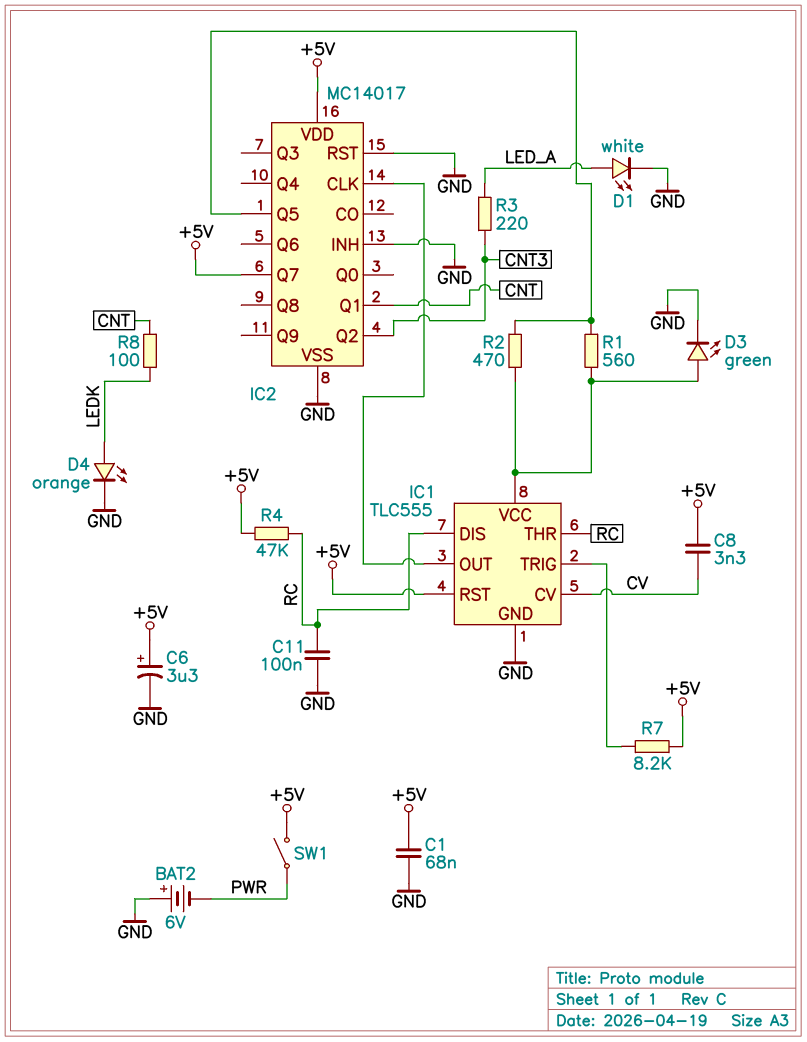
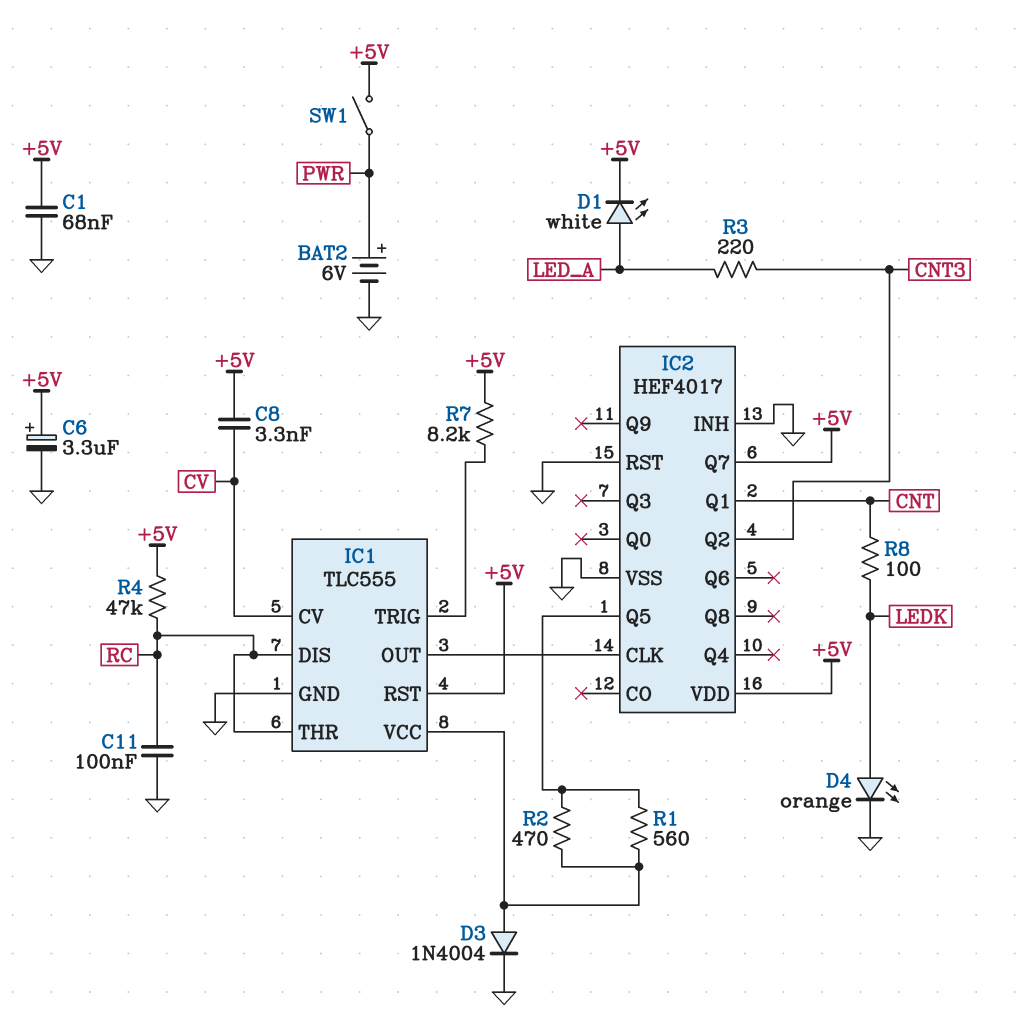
BAT2: 6V (plus GND, minus PWR) -> 6V (plus PWR, minus GND)
D1: LED white (A LED_A, K GND) -> LED white (A LED_A, K +5V)
D3: LED green (A IC1/VCC, K GND) -> diode 1N4004 (A IC1/VCC, K GND)
IC2: MC14017 -> HEF4017

